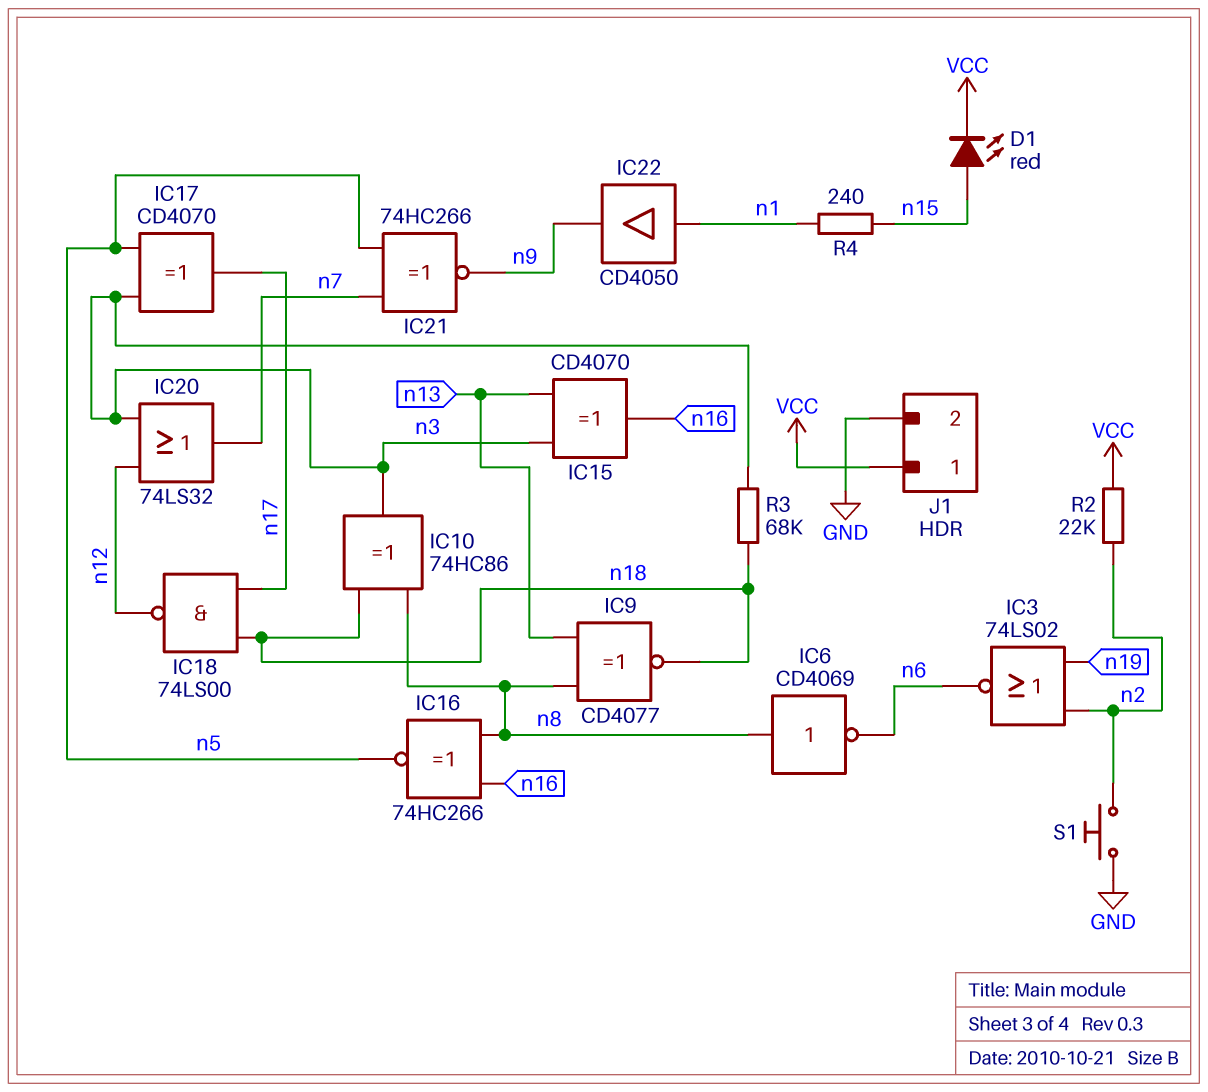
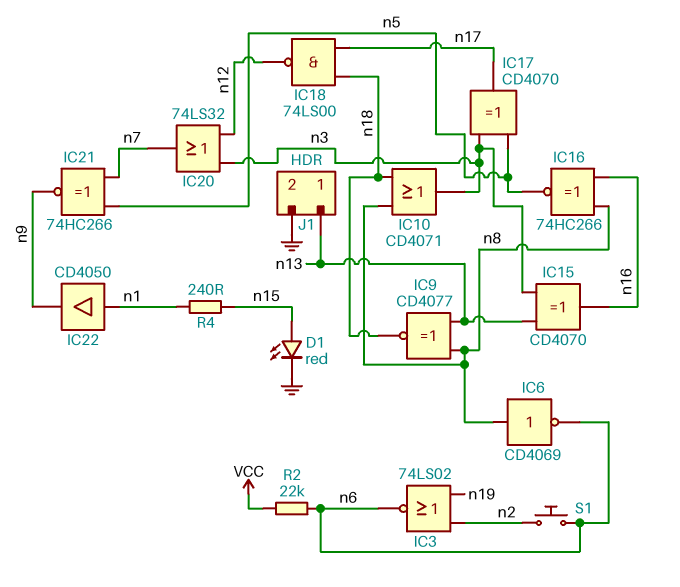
D1: LED red (A n15, K VCC) -> LED red (A n15, K GND)
IC10: XOR 74HC86 (in n8, in n18, out n3) -> OR CD4071 (in n8, in n18, out n3)
J1 pin 1: VCC -> n13
R2: 22k (VCC, n2) -> 22k (VCC, n6)
R3: 68k (n3, n18) -> none
S1: button (GND, n2) -> button (n2, n6)

